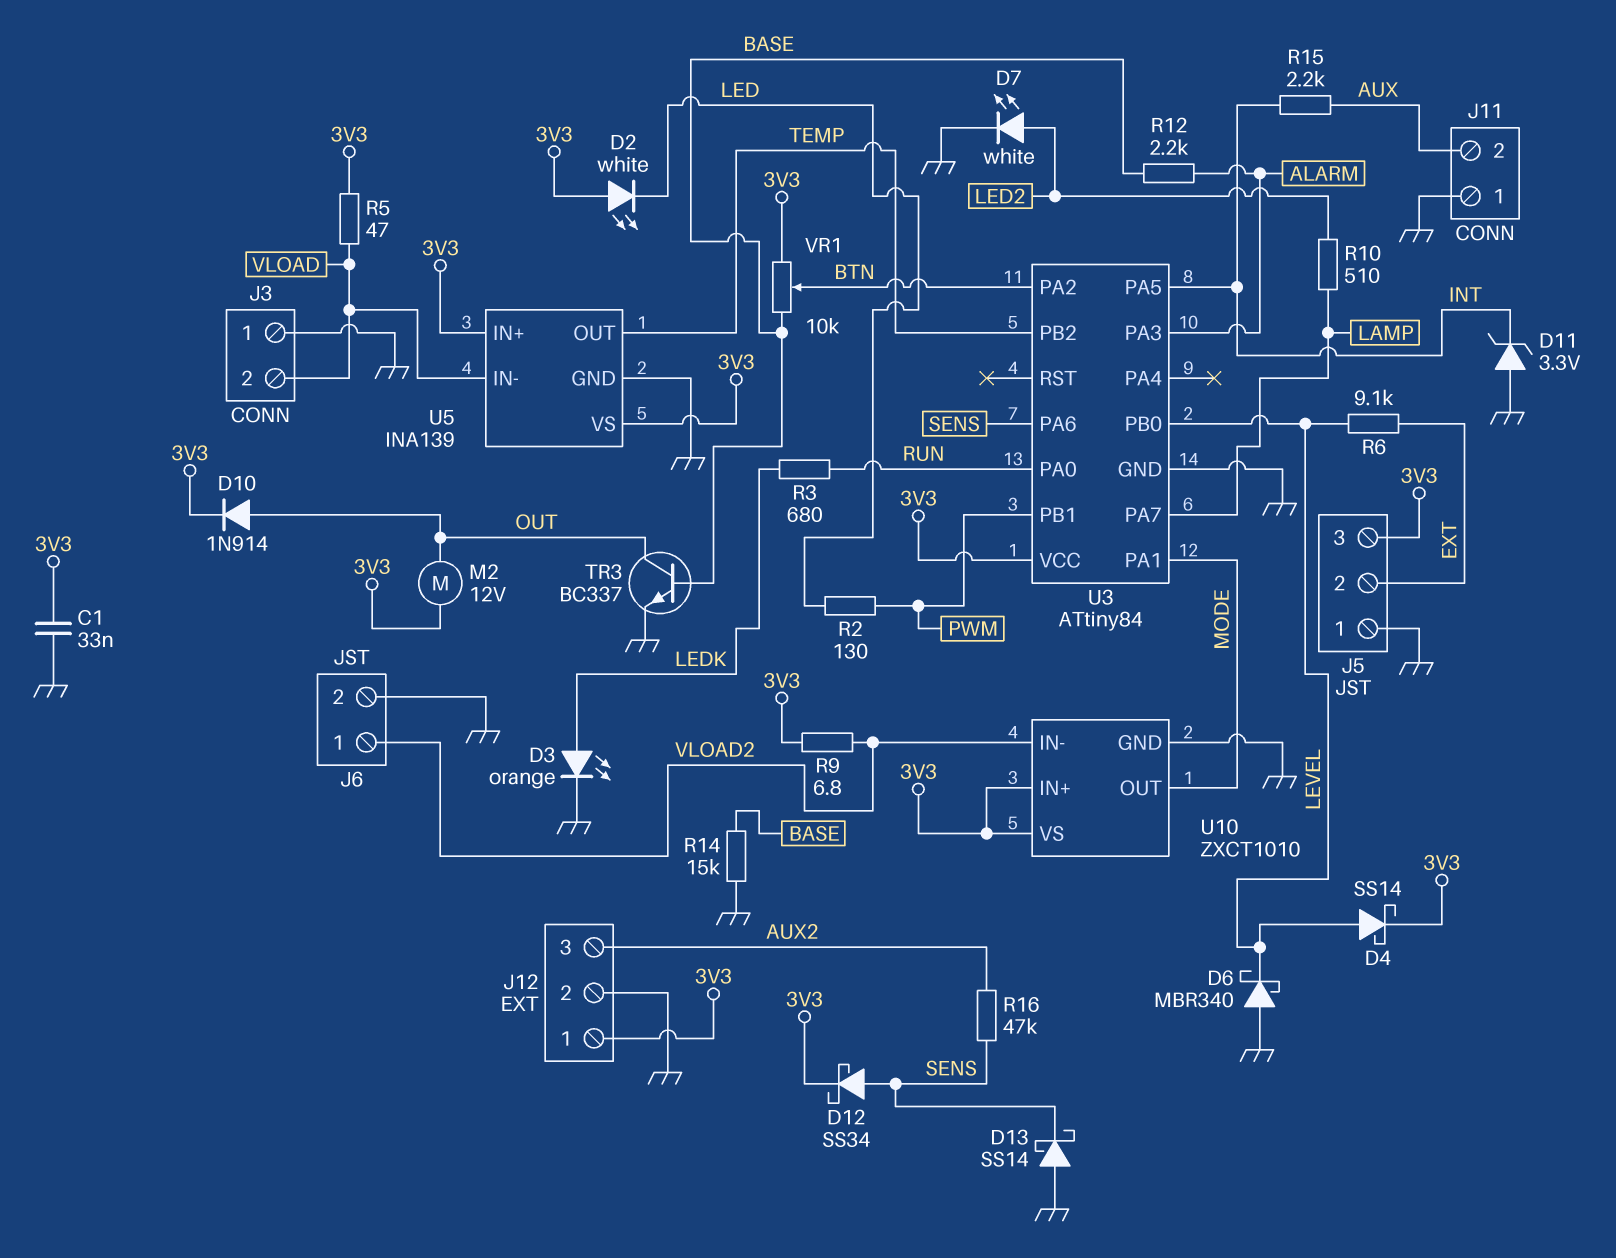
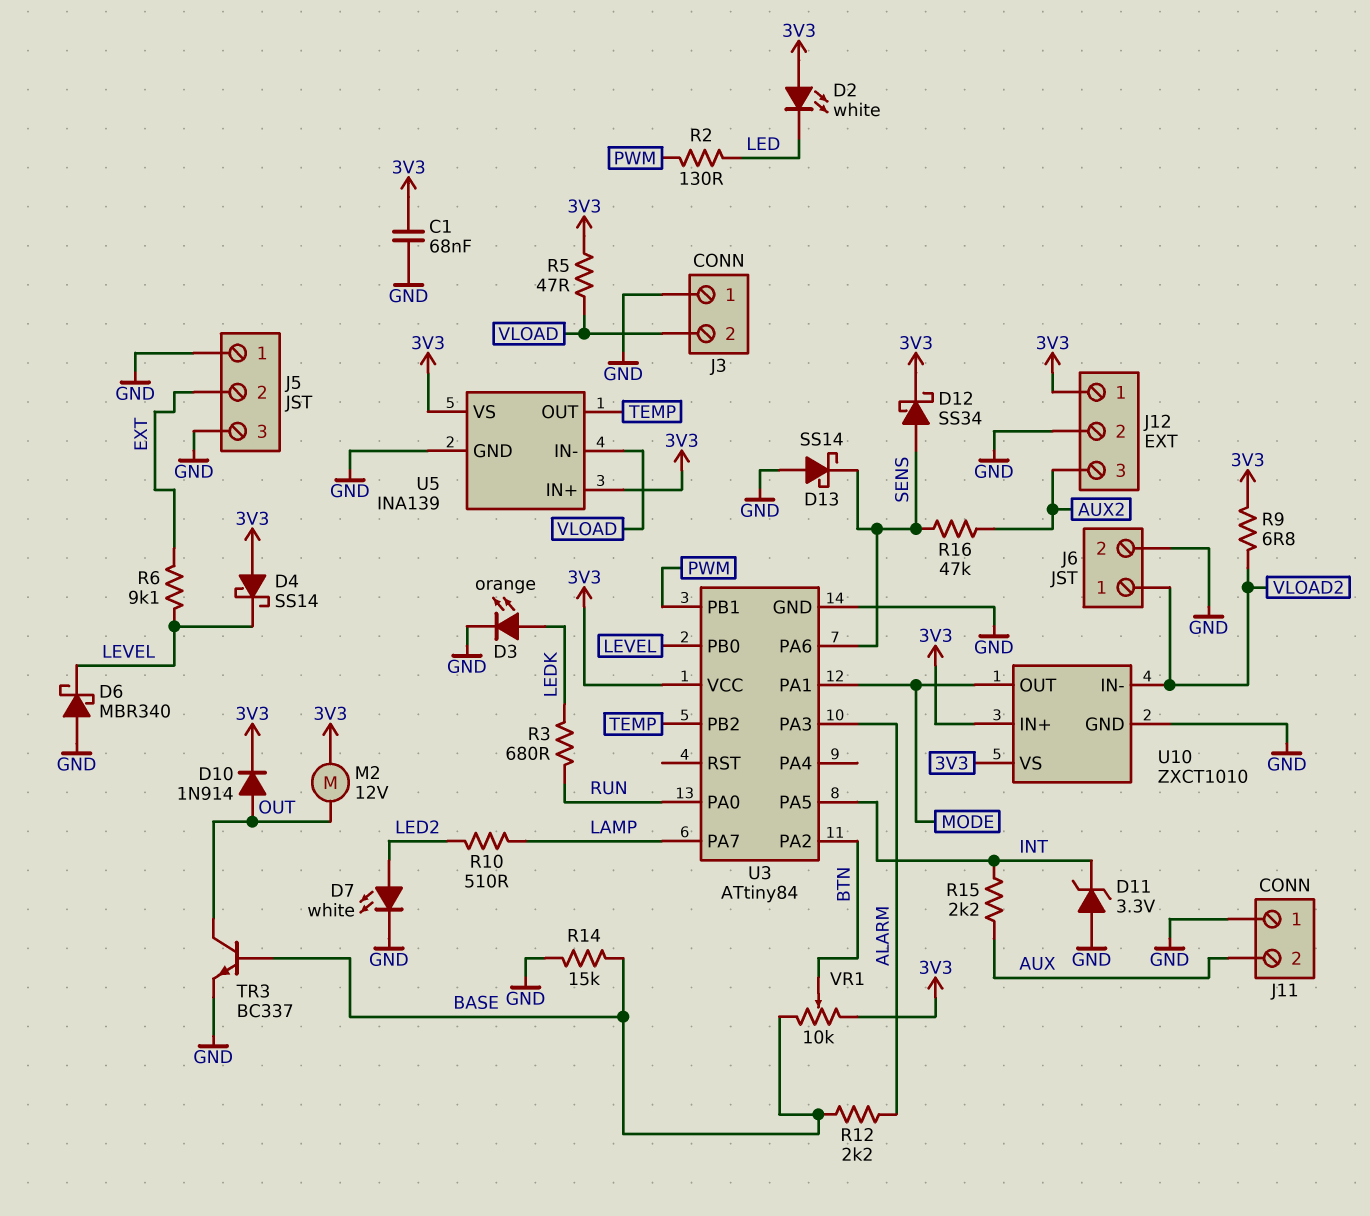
C1: 33nF (3V3, GND) -> 68nF (3V3, GND)
D4: schottky SS14 (A LEVEL, K 3V3) -> schottky SS14 (A 3V3, K LEVEL)
J5 pin 3: 3V3 -> GND

